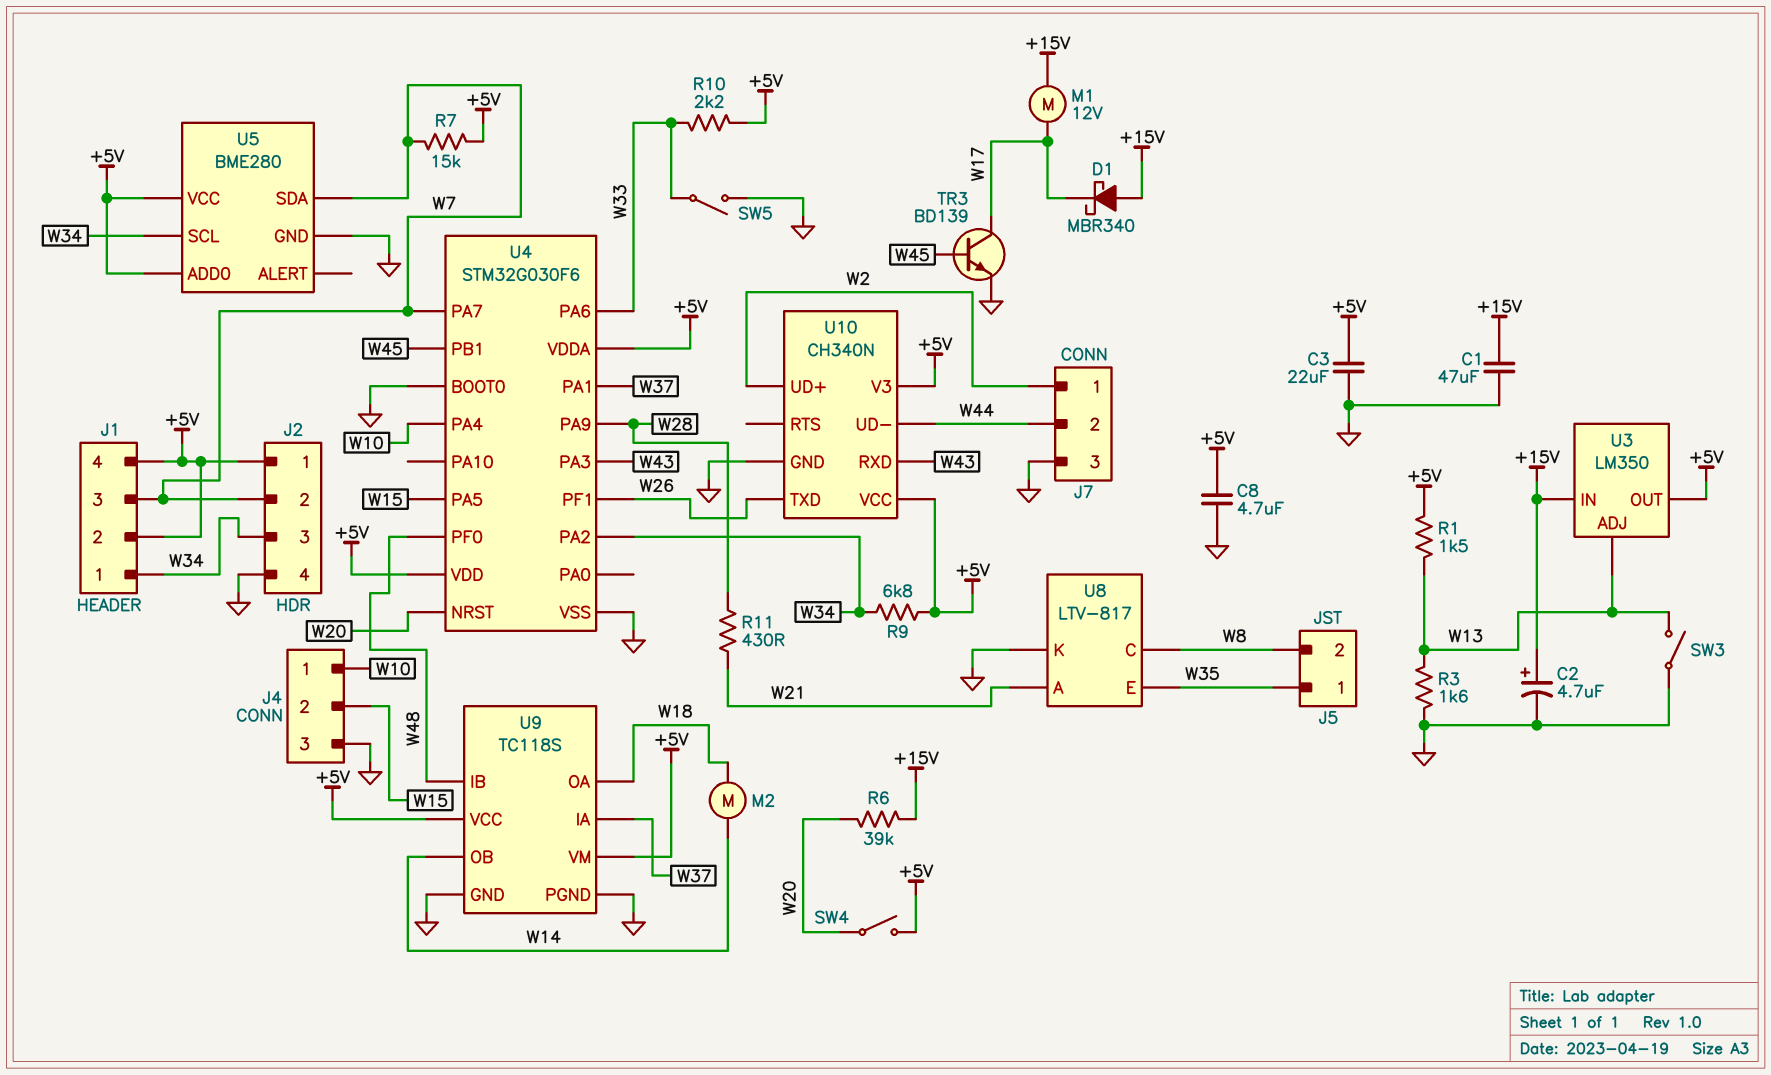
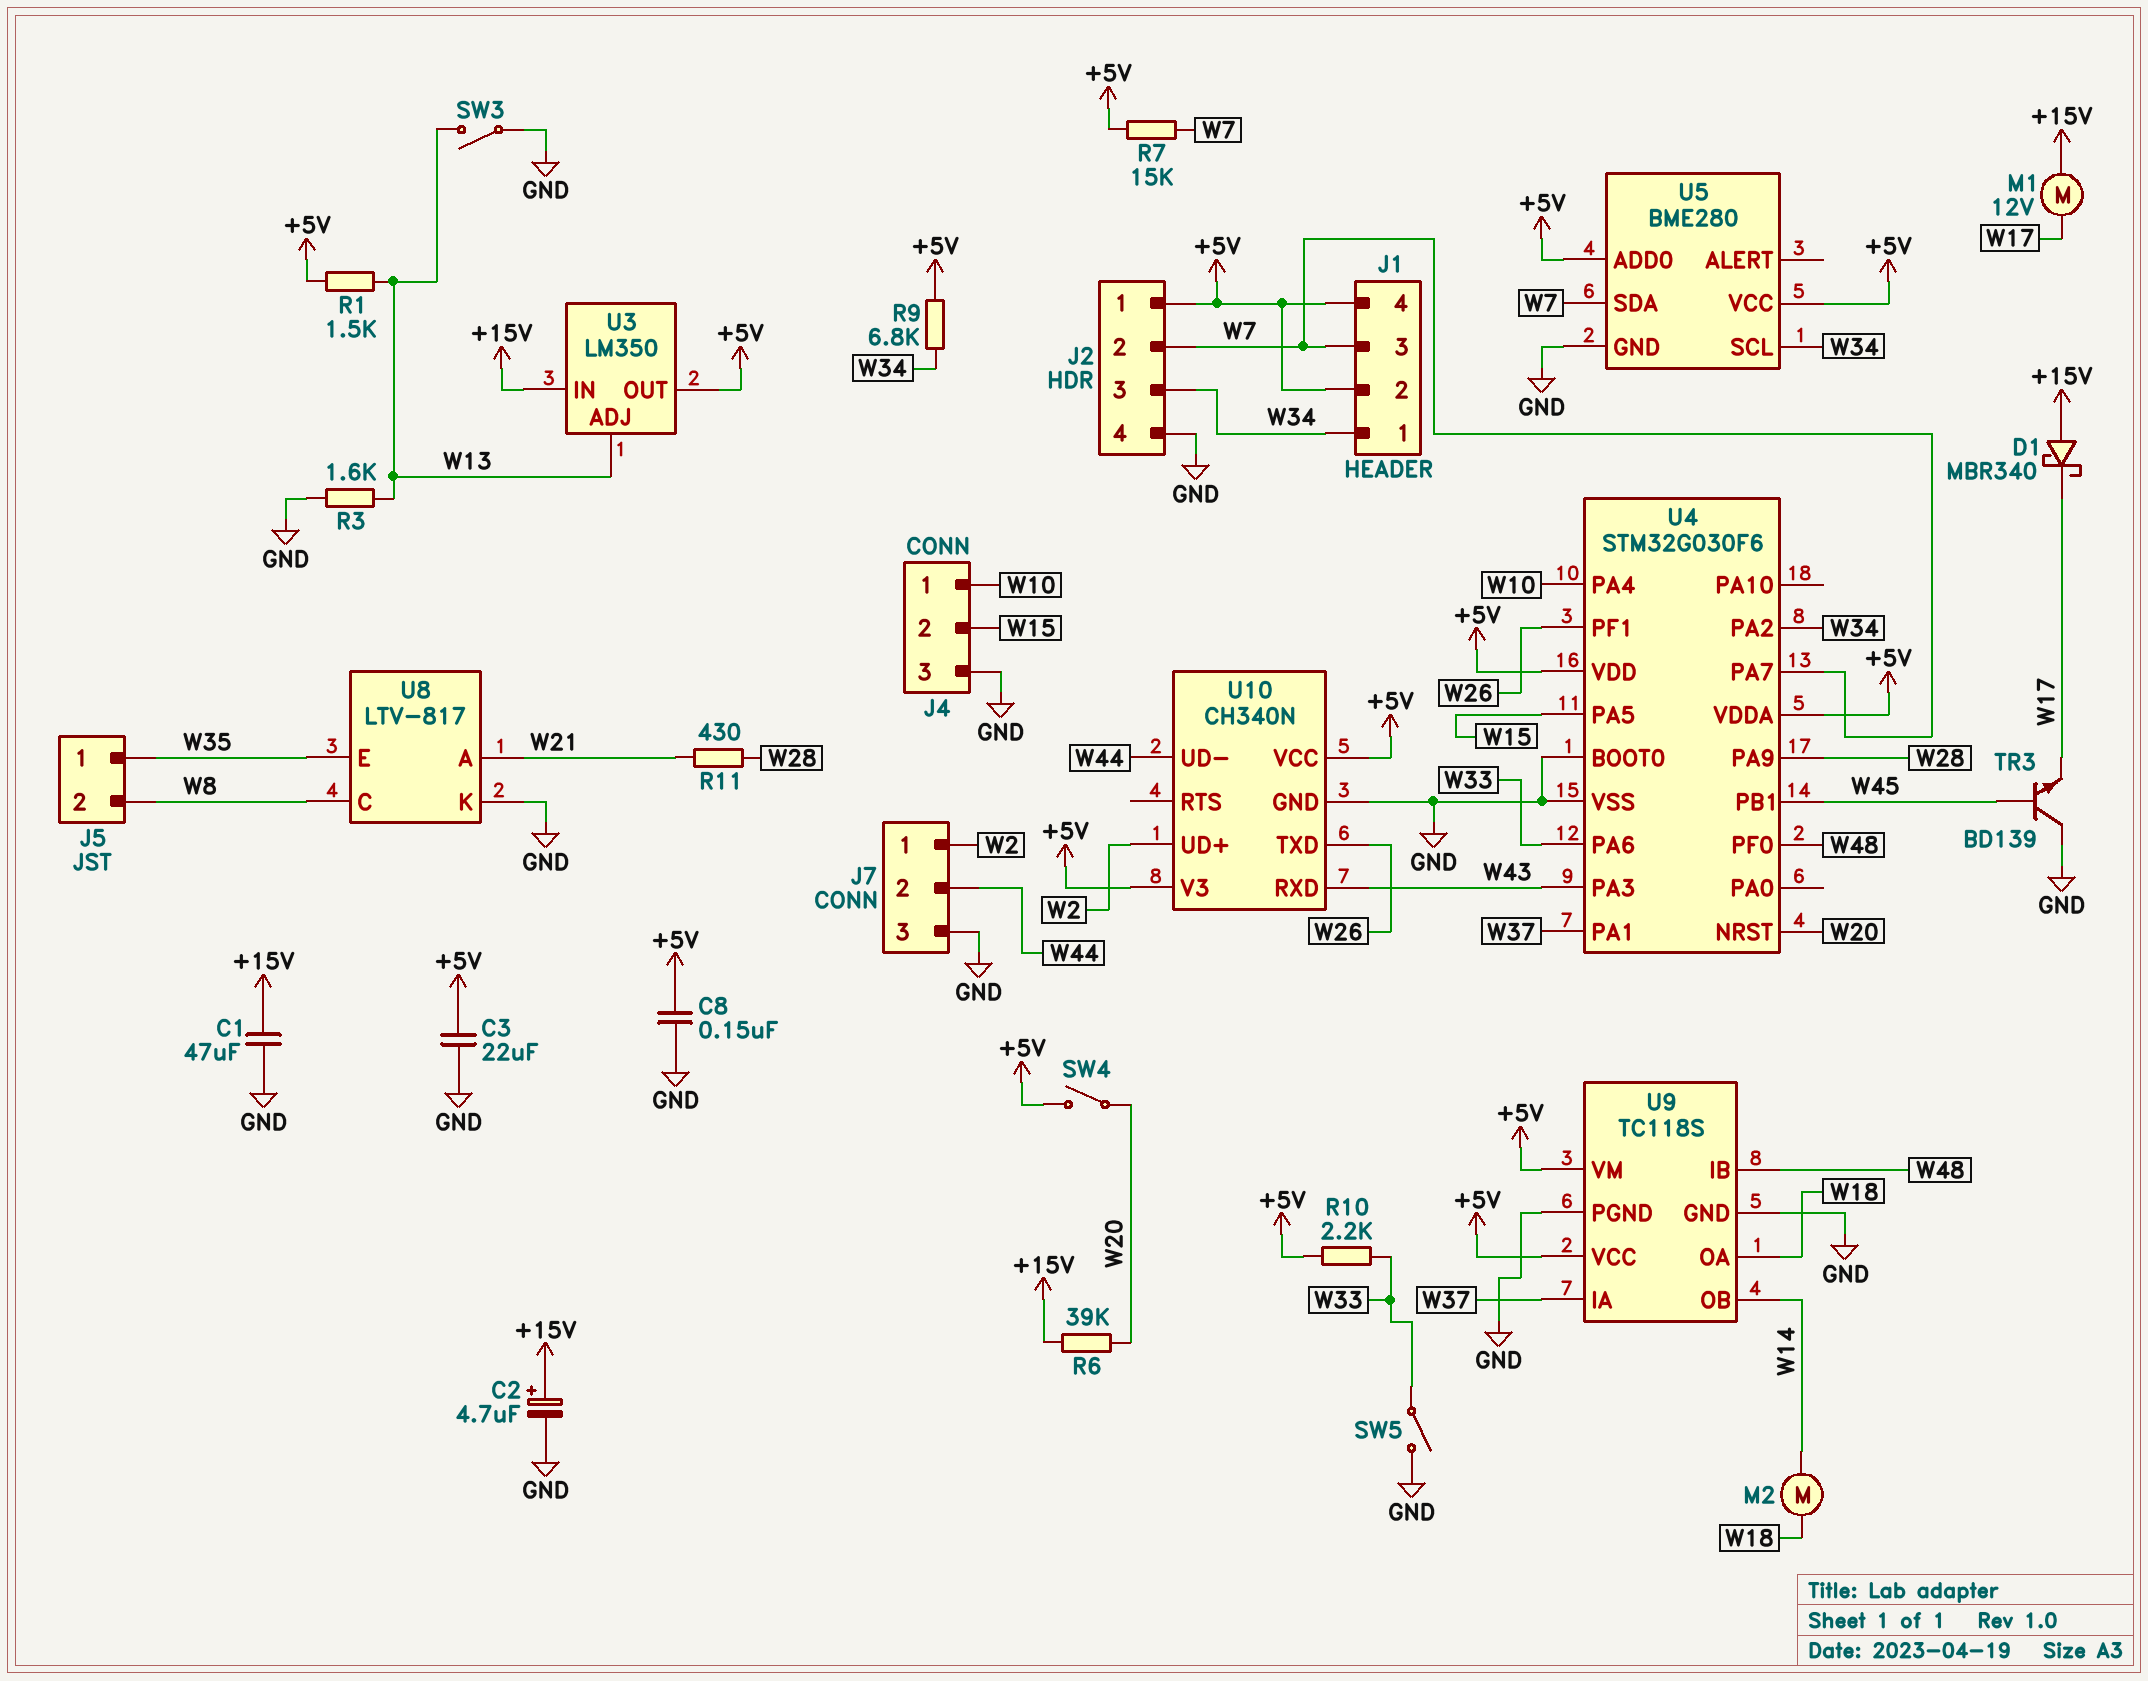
C8: 4.7uF (+5V, GND) -> 150nF (+5V, GND)
TR3: NPN BD139 (B W45, C W17, E GND) -> NPN BD139 (B W45, C GND, E W17)

